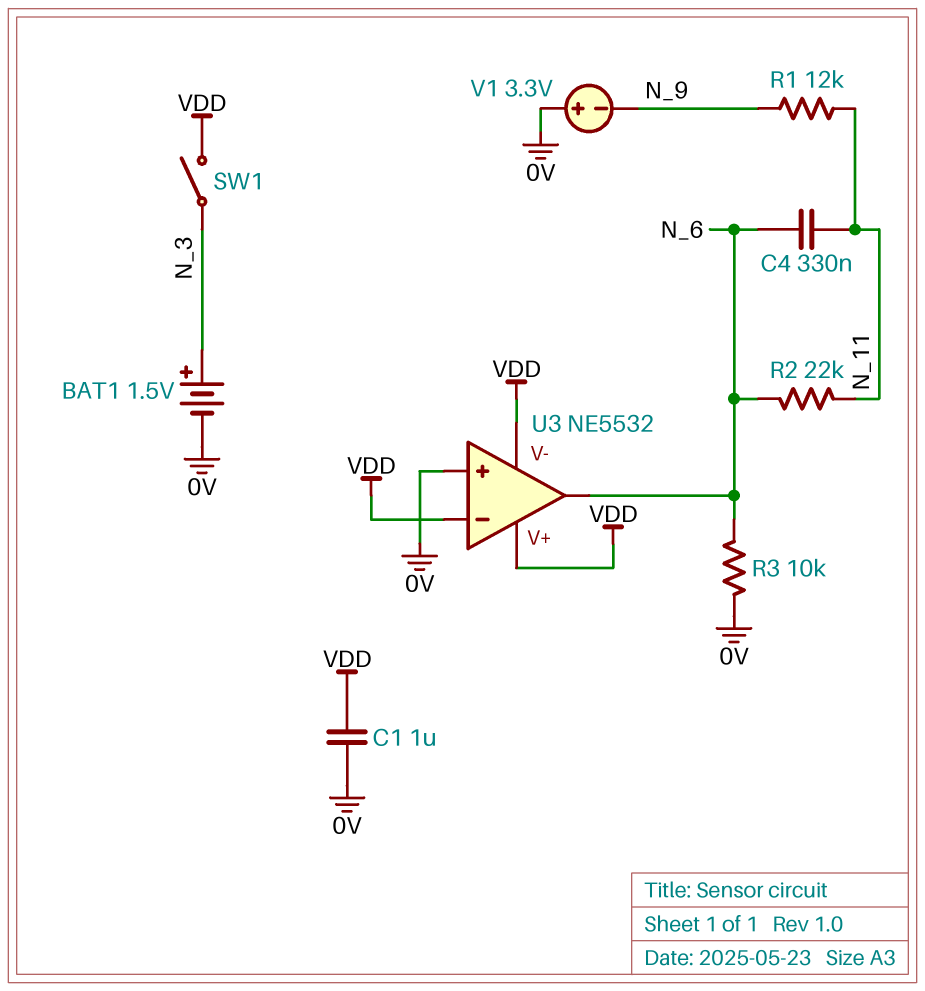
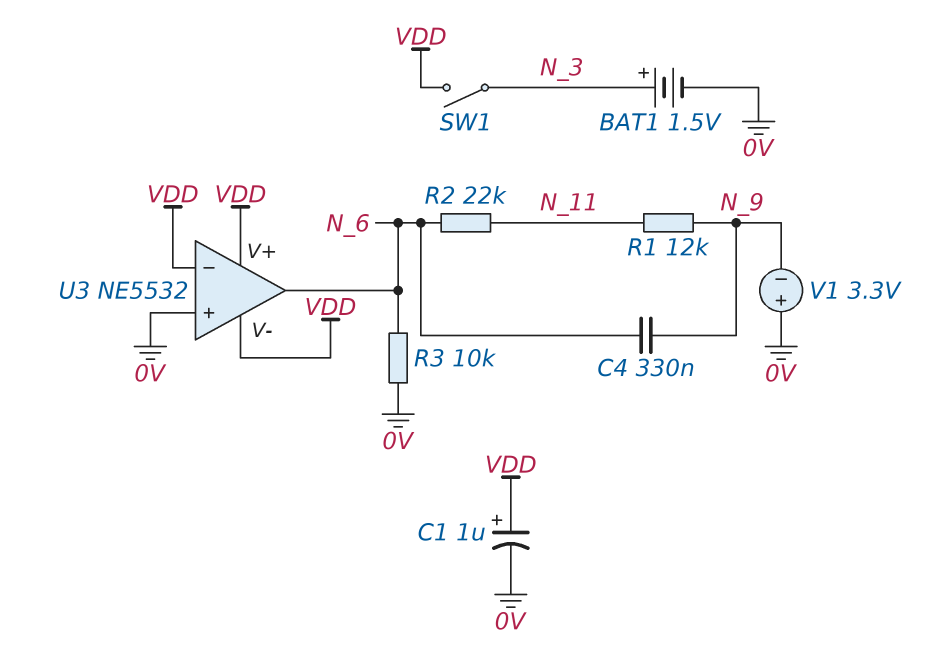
C1: 1uF (0V, VDD) -> 1uF (plus VDD, minus 0V)
C4: 330nF (N_6, N_11) -> 330nF (N_6, N_9)

